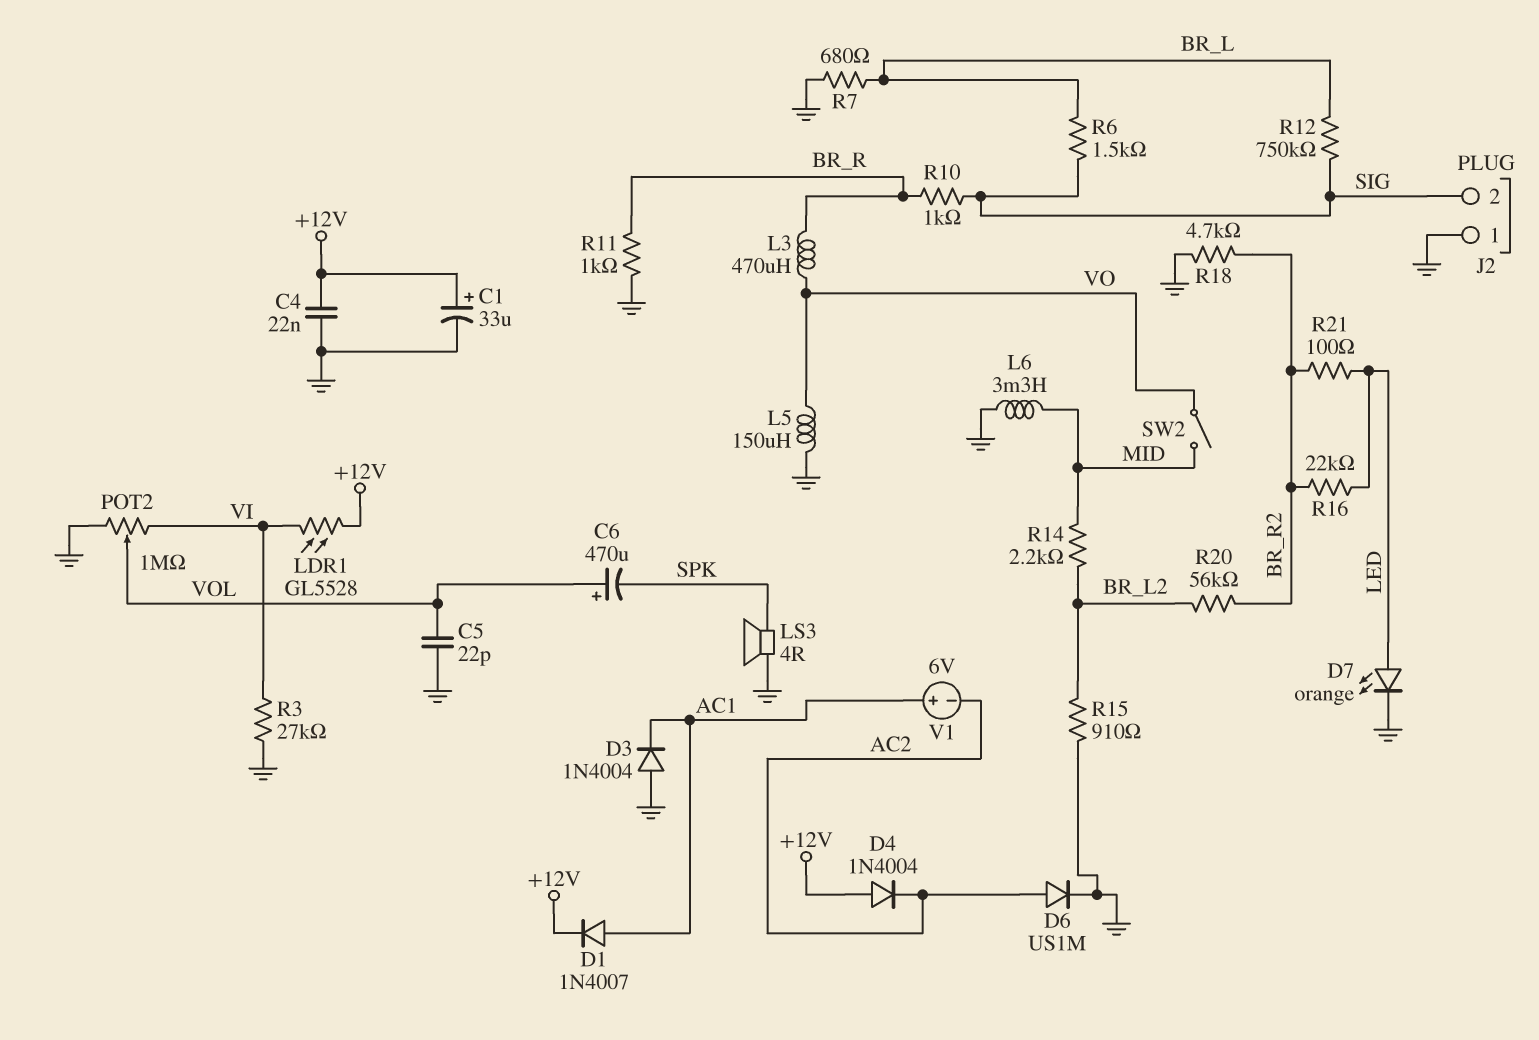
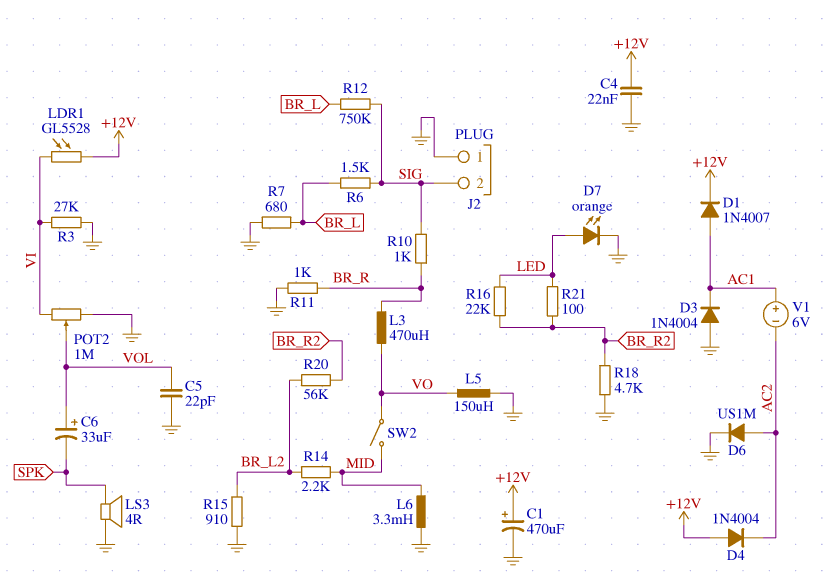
C1: 33uF (plus +12V, minus GND) -> 470uF (plus +12V, minus GND)
C6: 470uF (plus VOL, minus SPK) -> 33uF (plus VOL, minus SPK)

